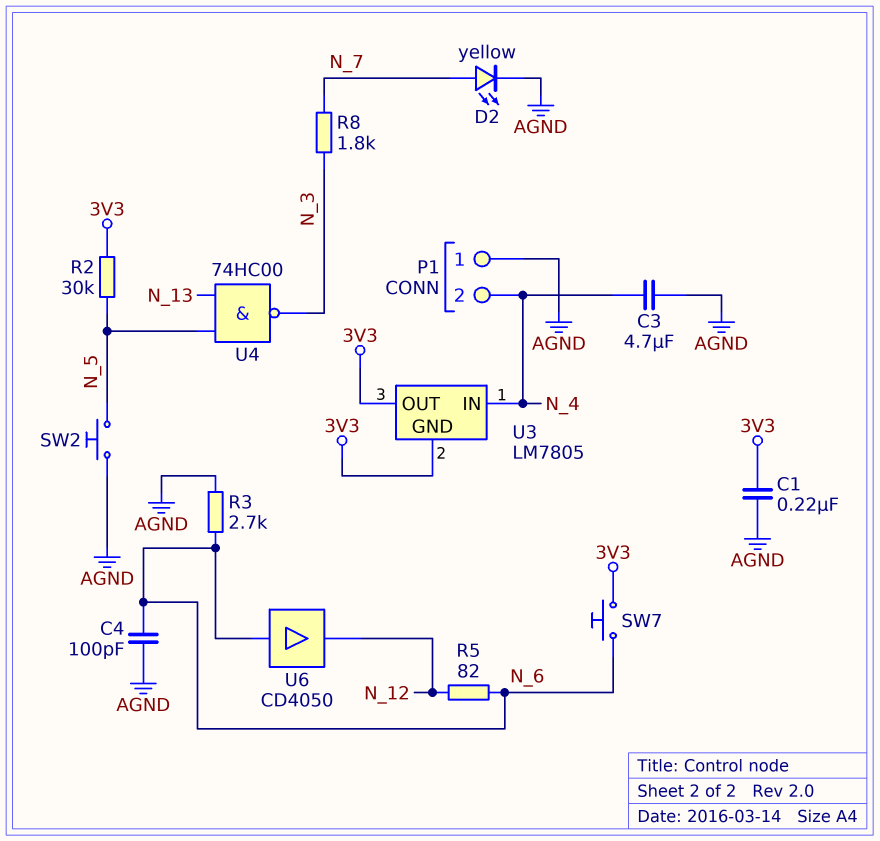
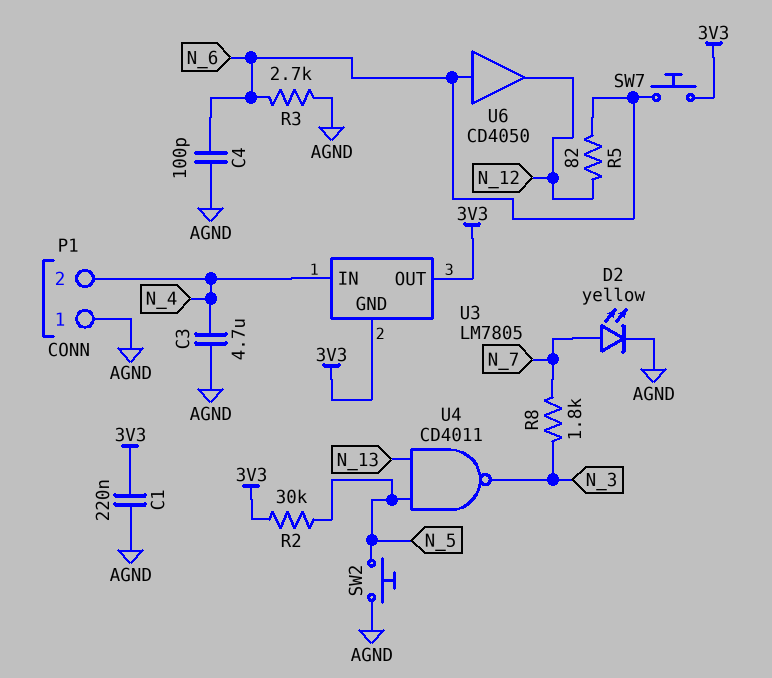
U4: NAND 74HC00 (in N_5, in N_13, out N_3) -> NAND CD4011 (in N_5, in N_13, out N_3)

